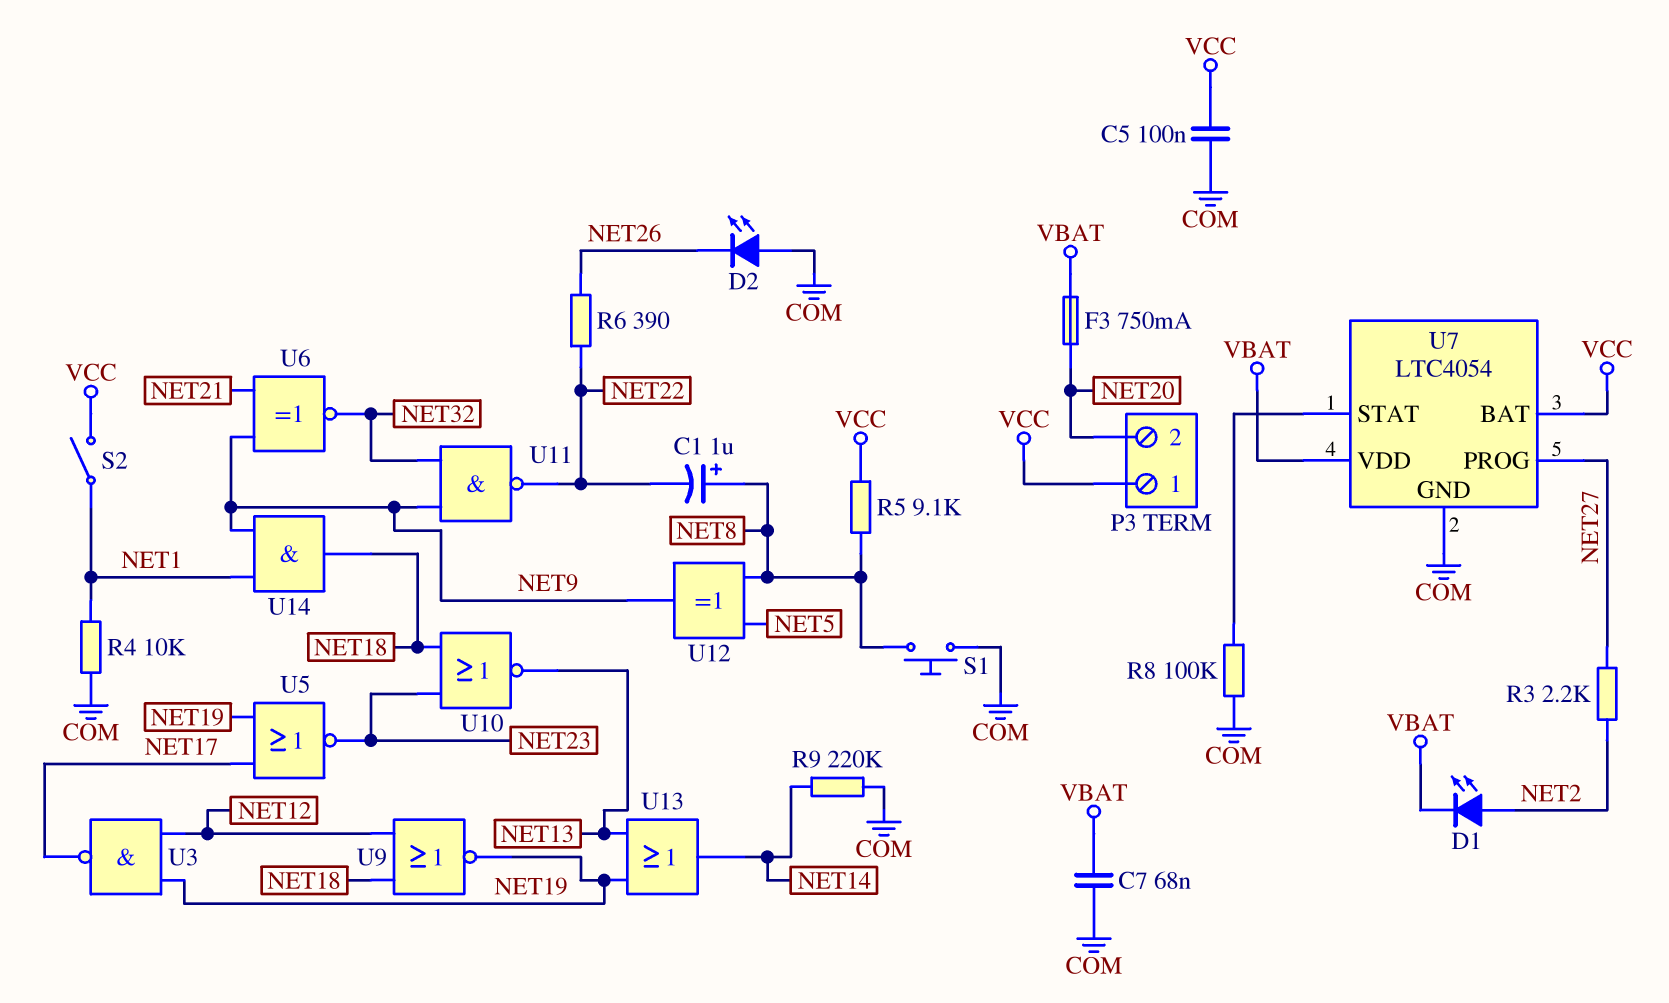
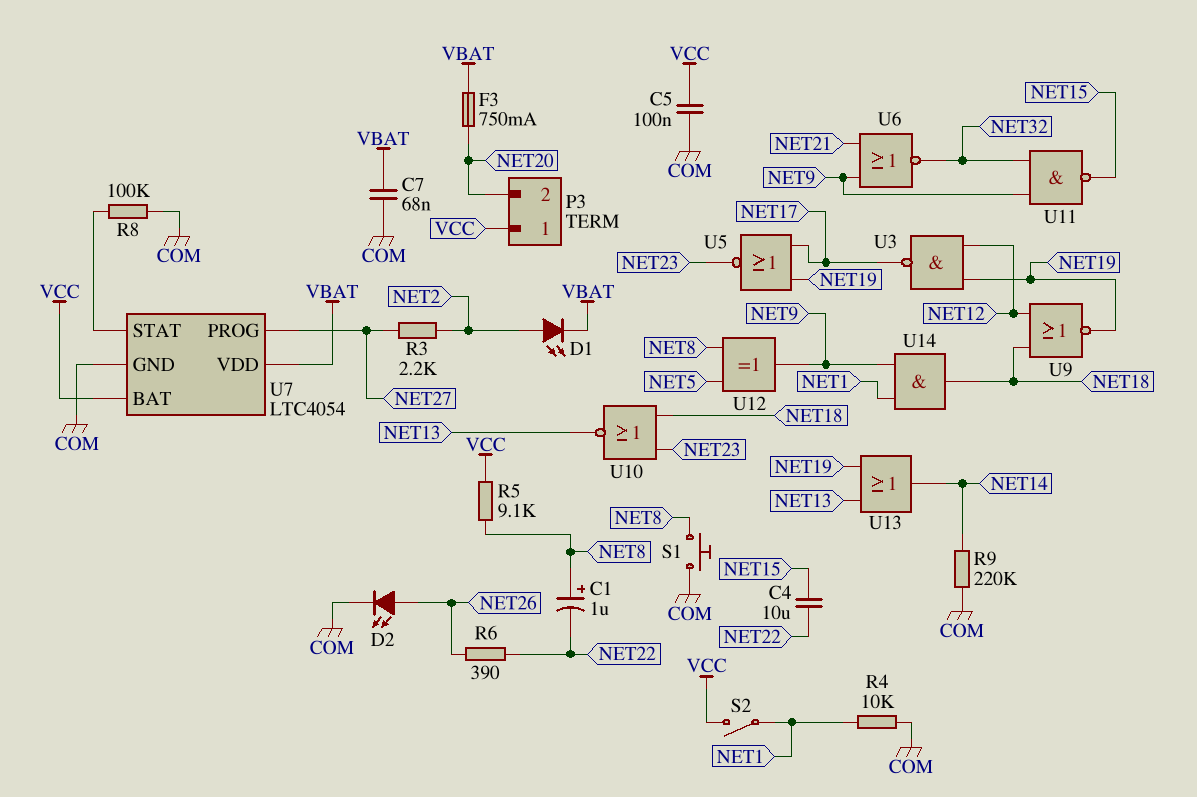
C4: none -> 10uF (NET15, NET22)
D2: LED (A COM, K NET26) -> LED (A NET26, K COM)
U6: XNOR (in NET9, in NET21, out NET32) -> NOR (in NET9, in NET21, out NET32)
U11: NAND (in NET9, in NET32, out NET22) -> NAND (in NET9, in NET32, out NET15)

